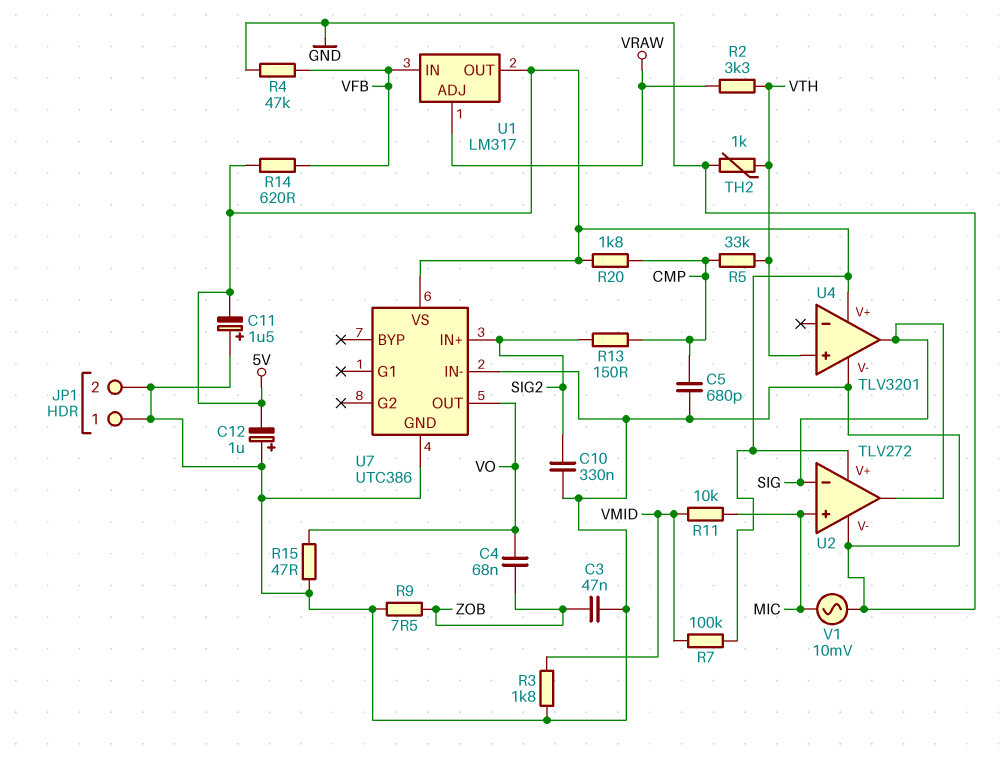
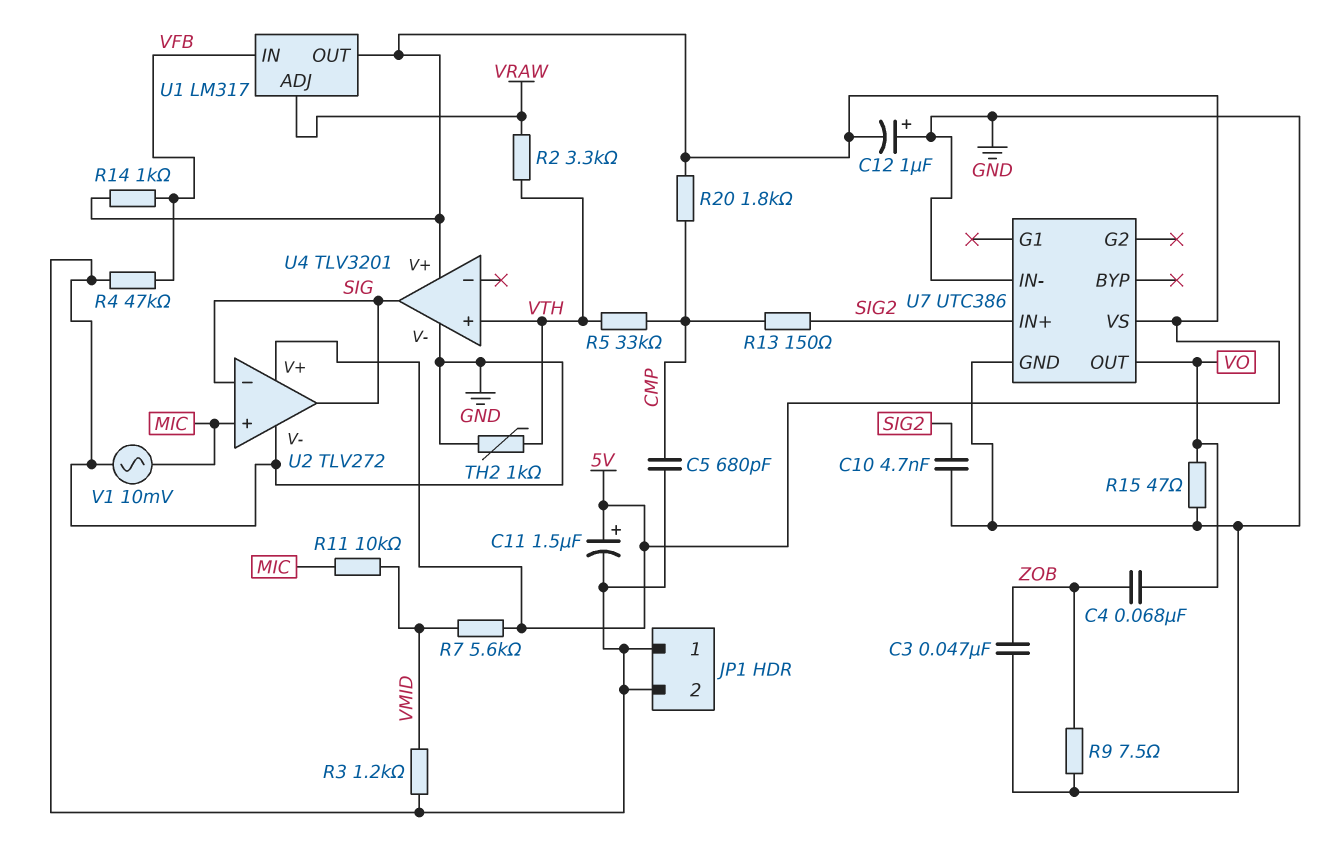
C10: 330nF (GND, SIG2) -> 4.7nF (GND, SIG2)
C11: 1.5uF (plus GND, minus 5V) -> 1.5uF (plus 5V, minus GND)
R3: 1.8k (GND, VMID) -> 1.2k (GND, VMID)
R7: 100k (5V, VMID) -> 5.6k (5V, VMID)
R14: 620 (5V, VFB) -> 1k (5V, VFB)

